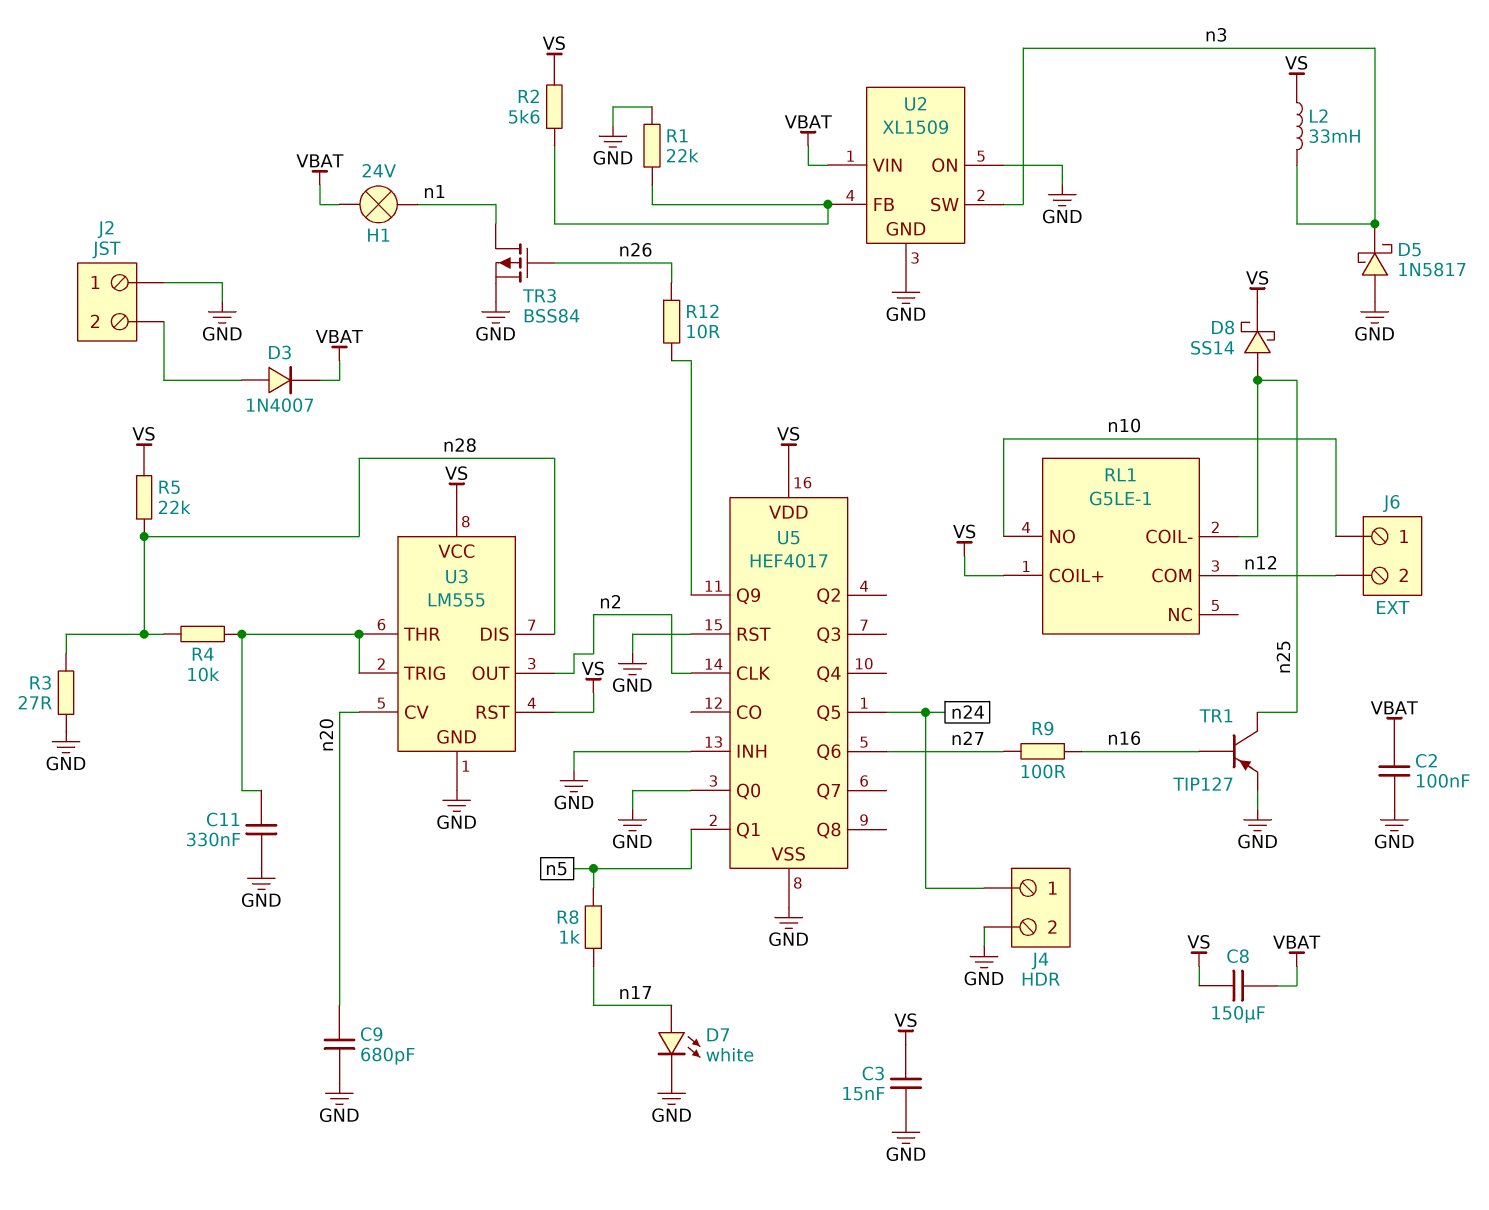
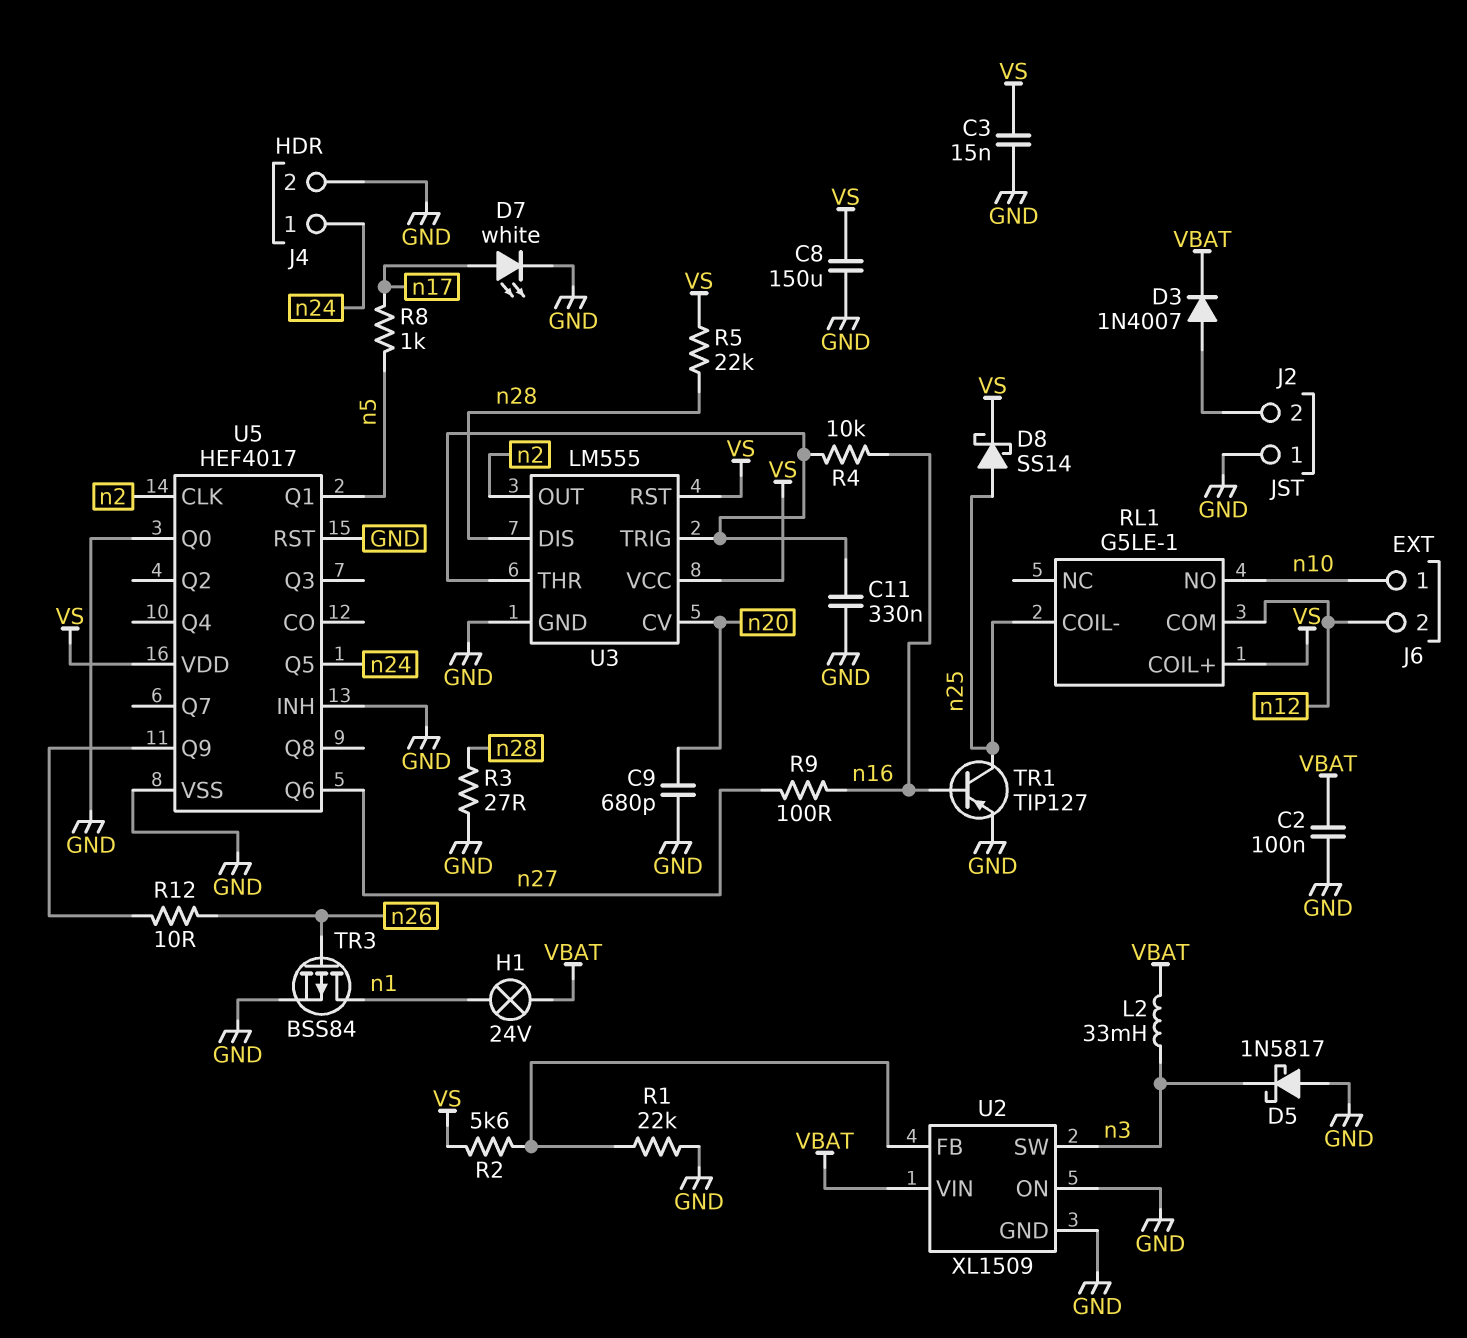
C8: 150uF (VBAT, VS) -> 150uF (GND, VS)
L2: 33mH (VS, n3) -> 33mH (VBAT, n3)
R4: 10k (U3/THR, n28) -> 10k (U3/THR, n16)

